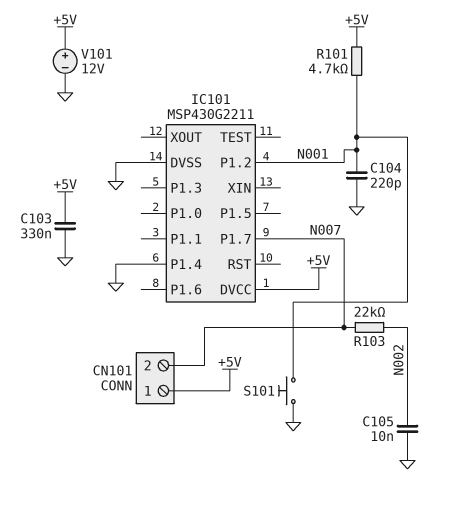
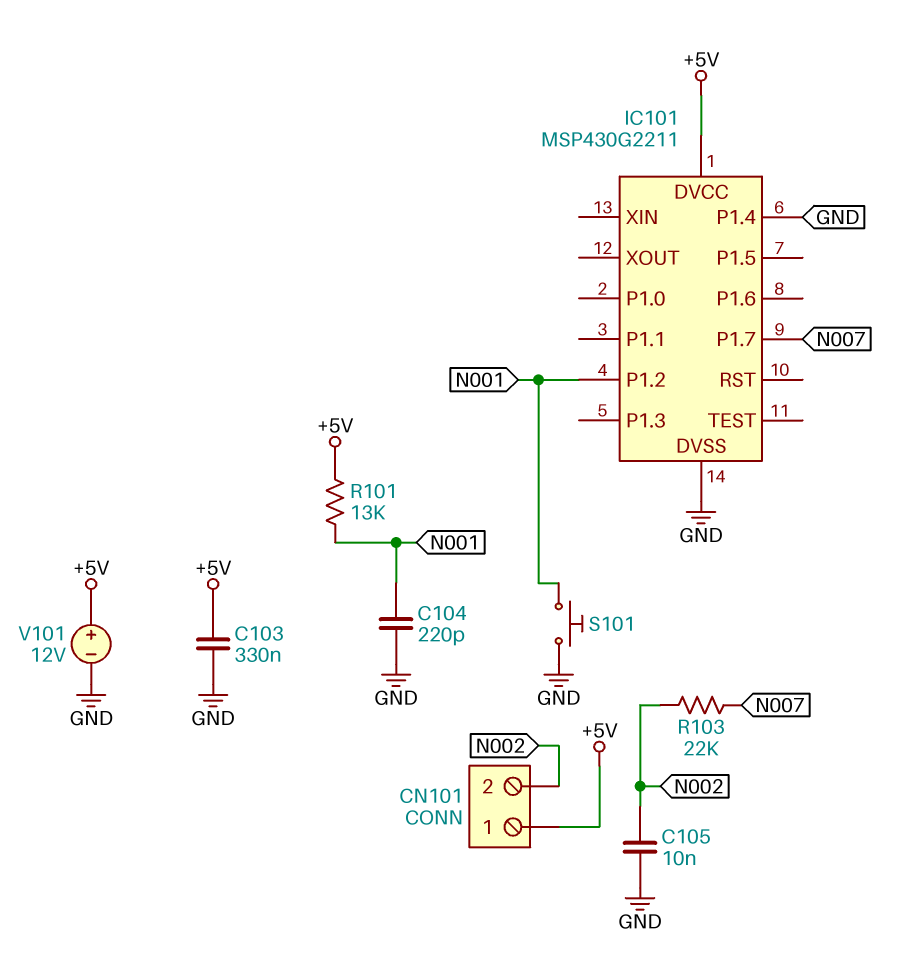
CN101 pin 2: N007 -> N002
R101: 4.7k (+5V, N001) -> 13k (+5V, N001)

